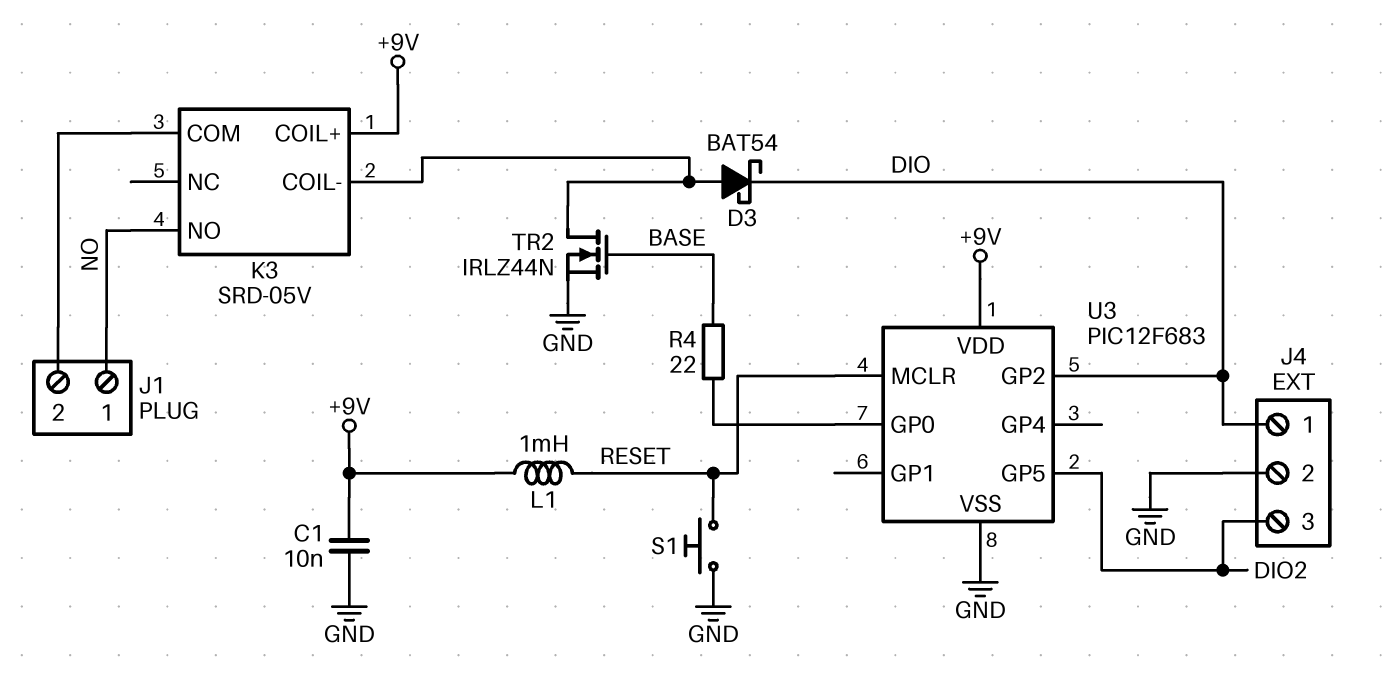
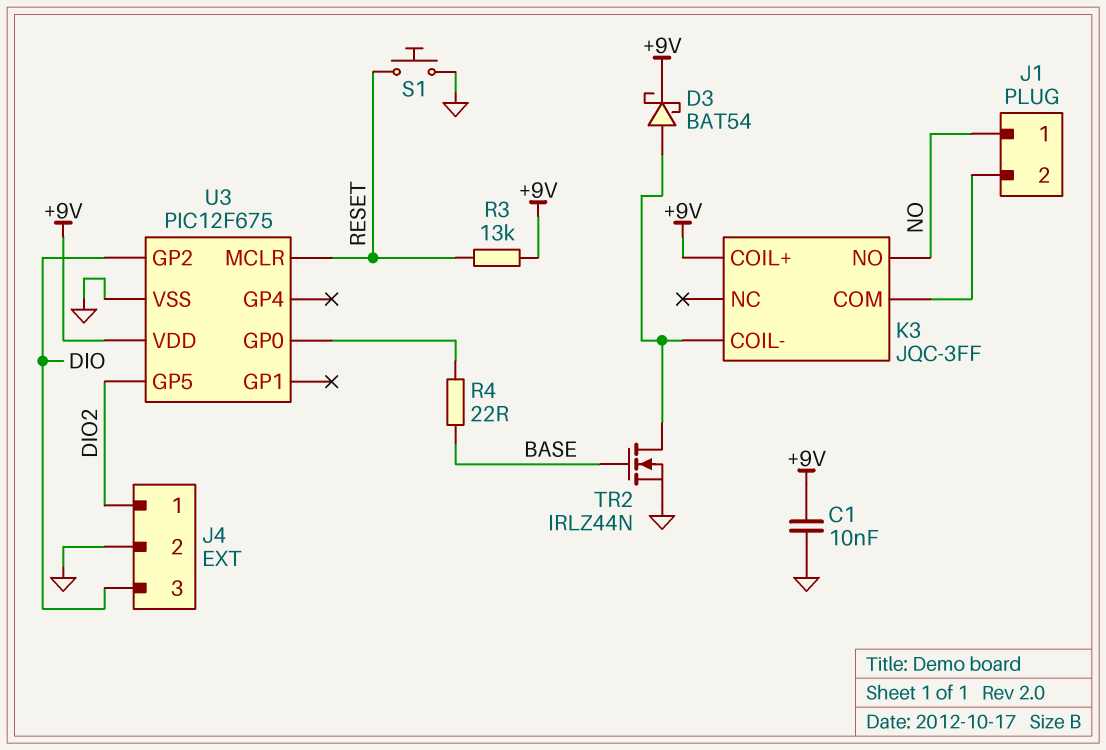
D3: schottky BAT54 (A K3/COIL-, K DIO) -> schottky BAT54 (A K3/COIL-, K +9V)
J4 pin 1: DIO -> DIO2
J4 pin 3: DIO2 -> DIO
K3: SRD-05V -> JQC-3FF
L1: 1mH (+9V, RESET) -> none
R3: none -> 13k (+9V, RESET)
U3: PIC12F683 -> PIC12F675

